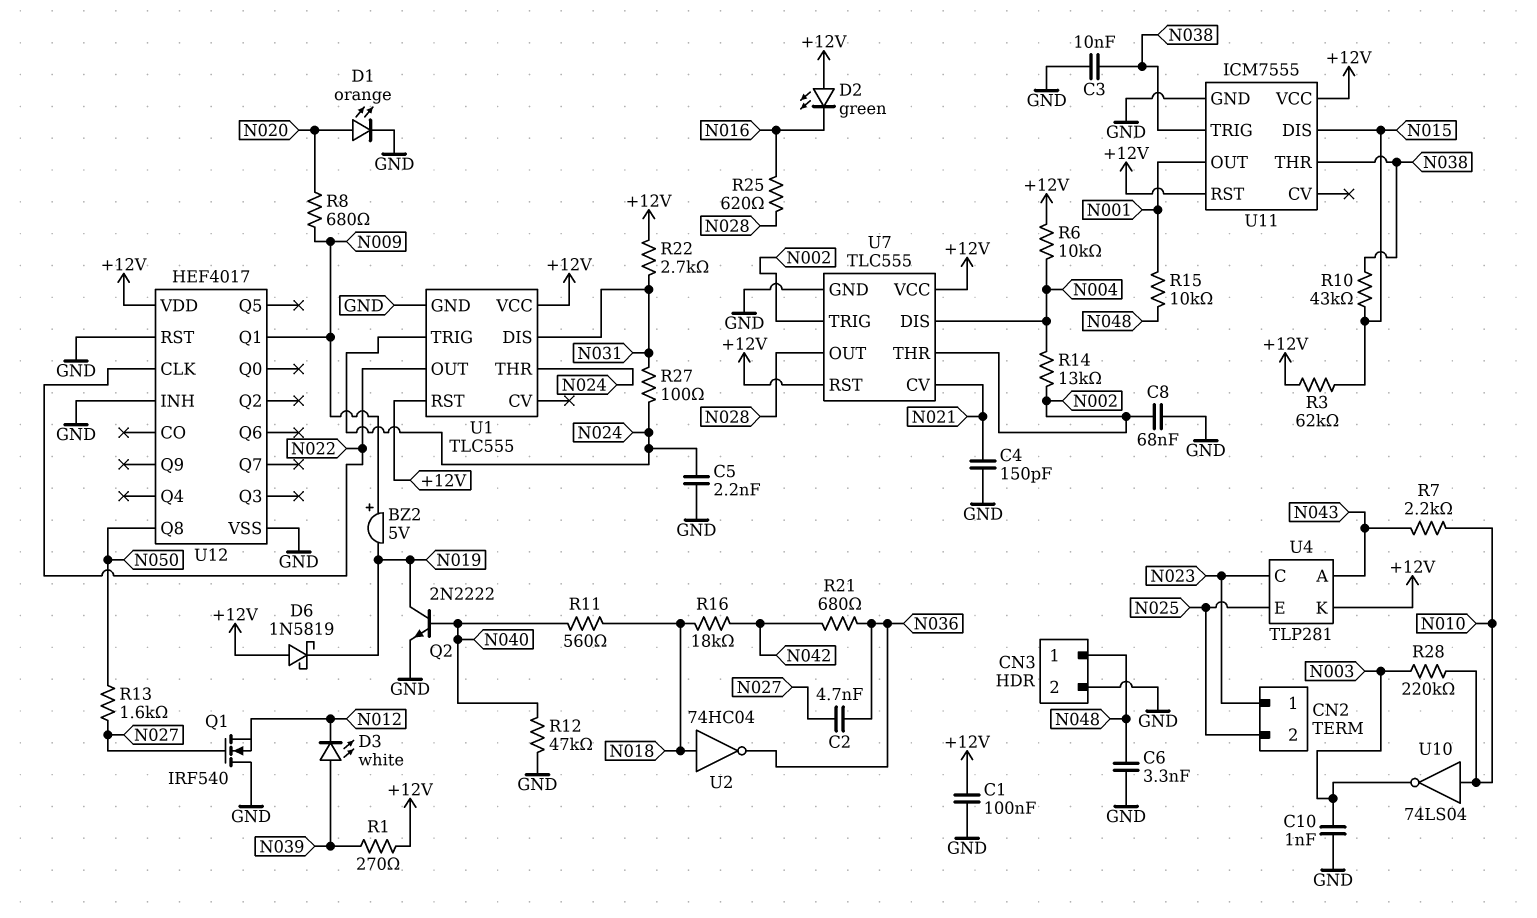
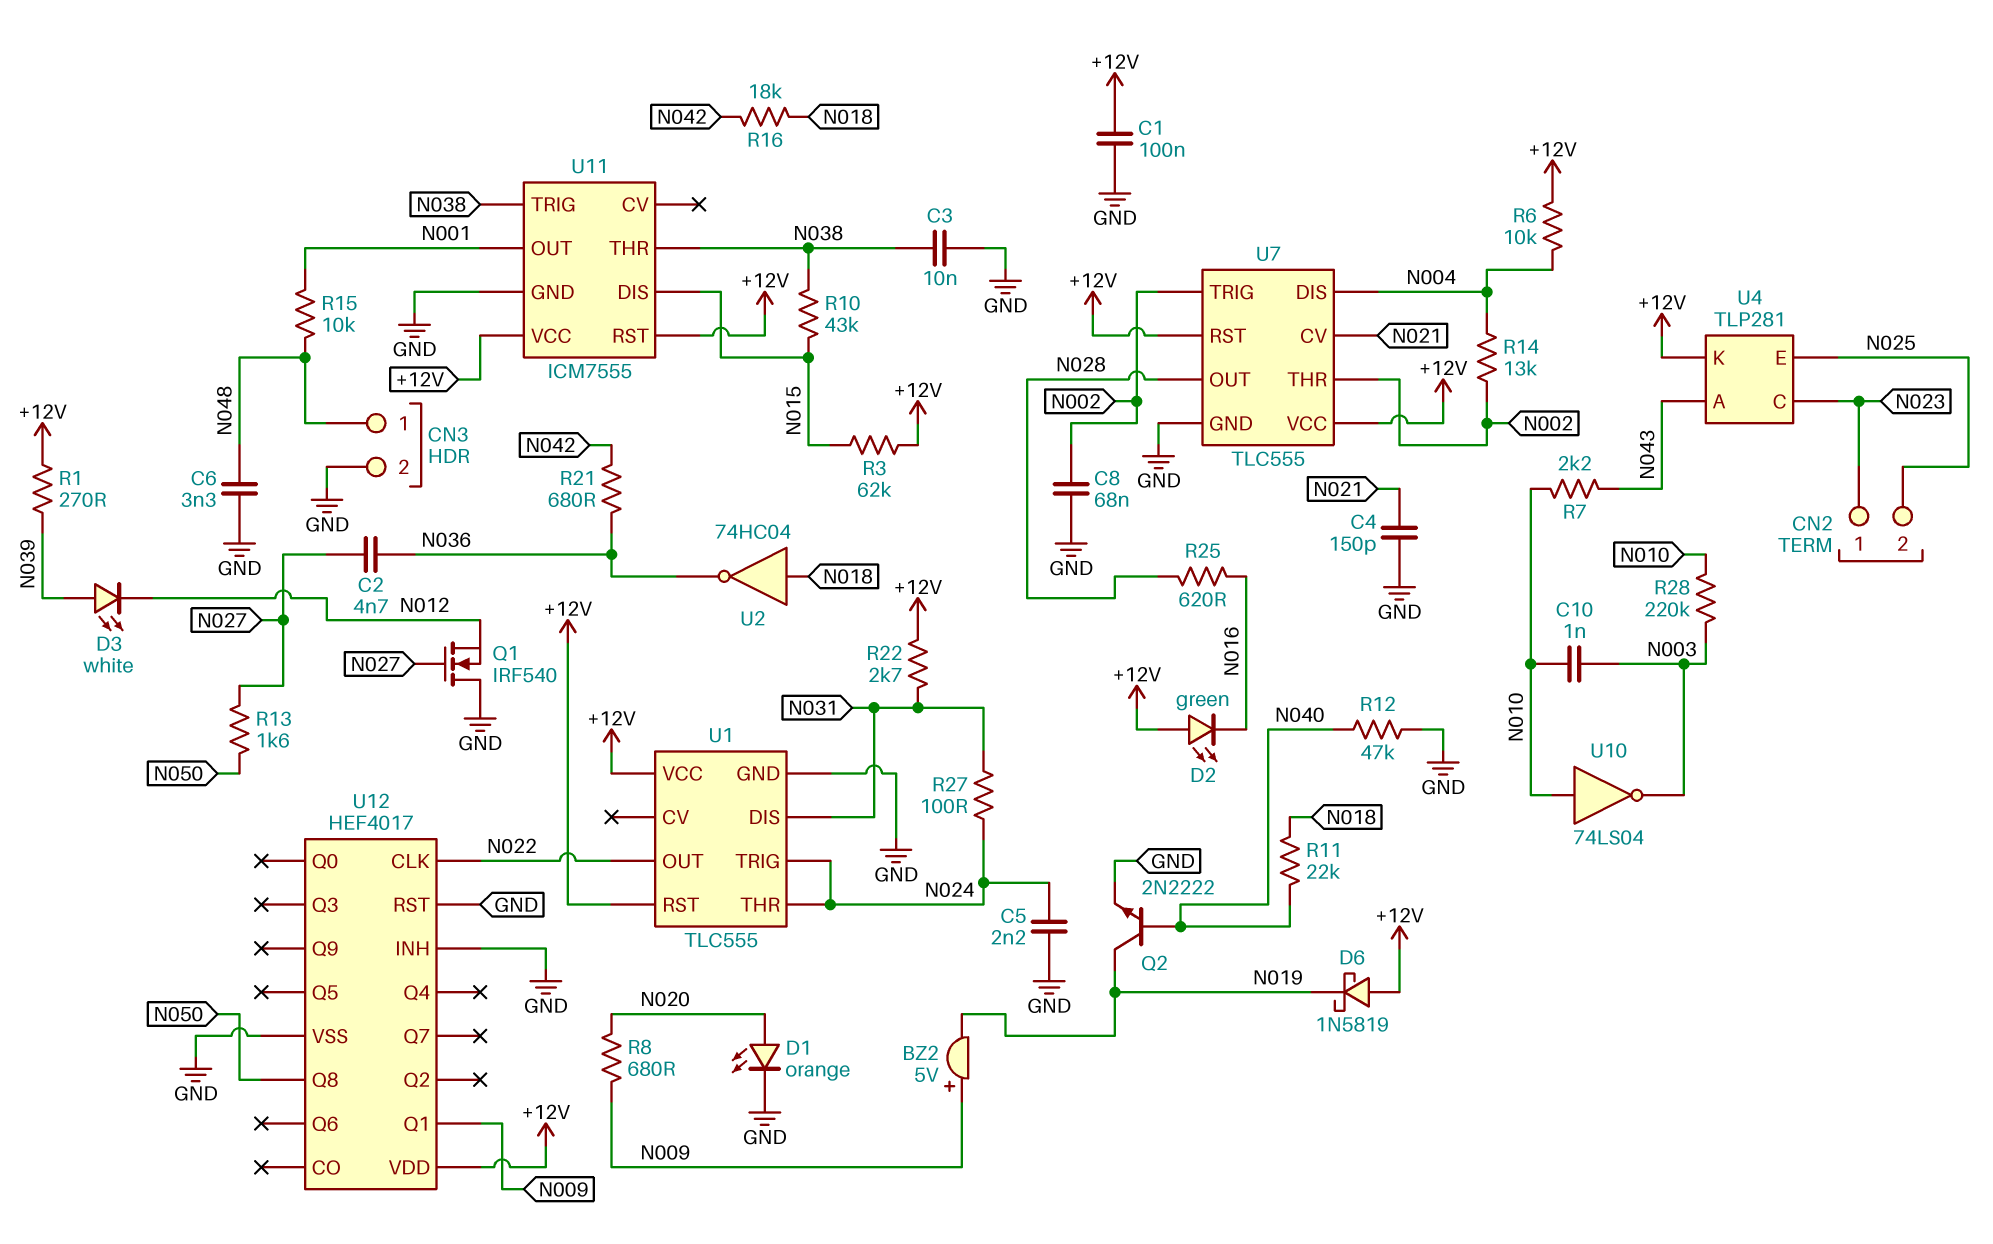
C10: 1nF (GND, N003) -> 1nF (N003, N010)
R11: 560 (N018, N040) -> 22k (N018, N040)

